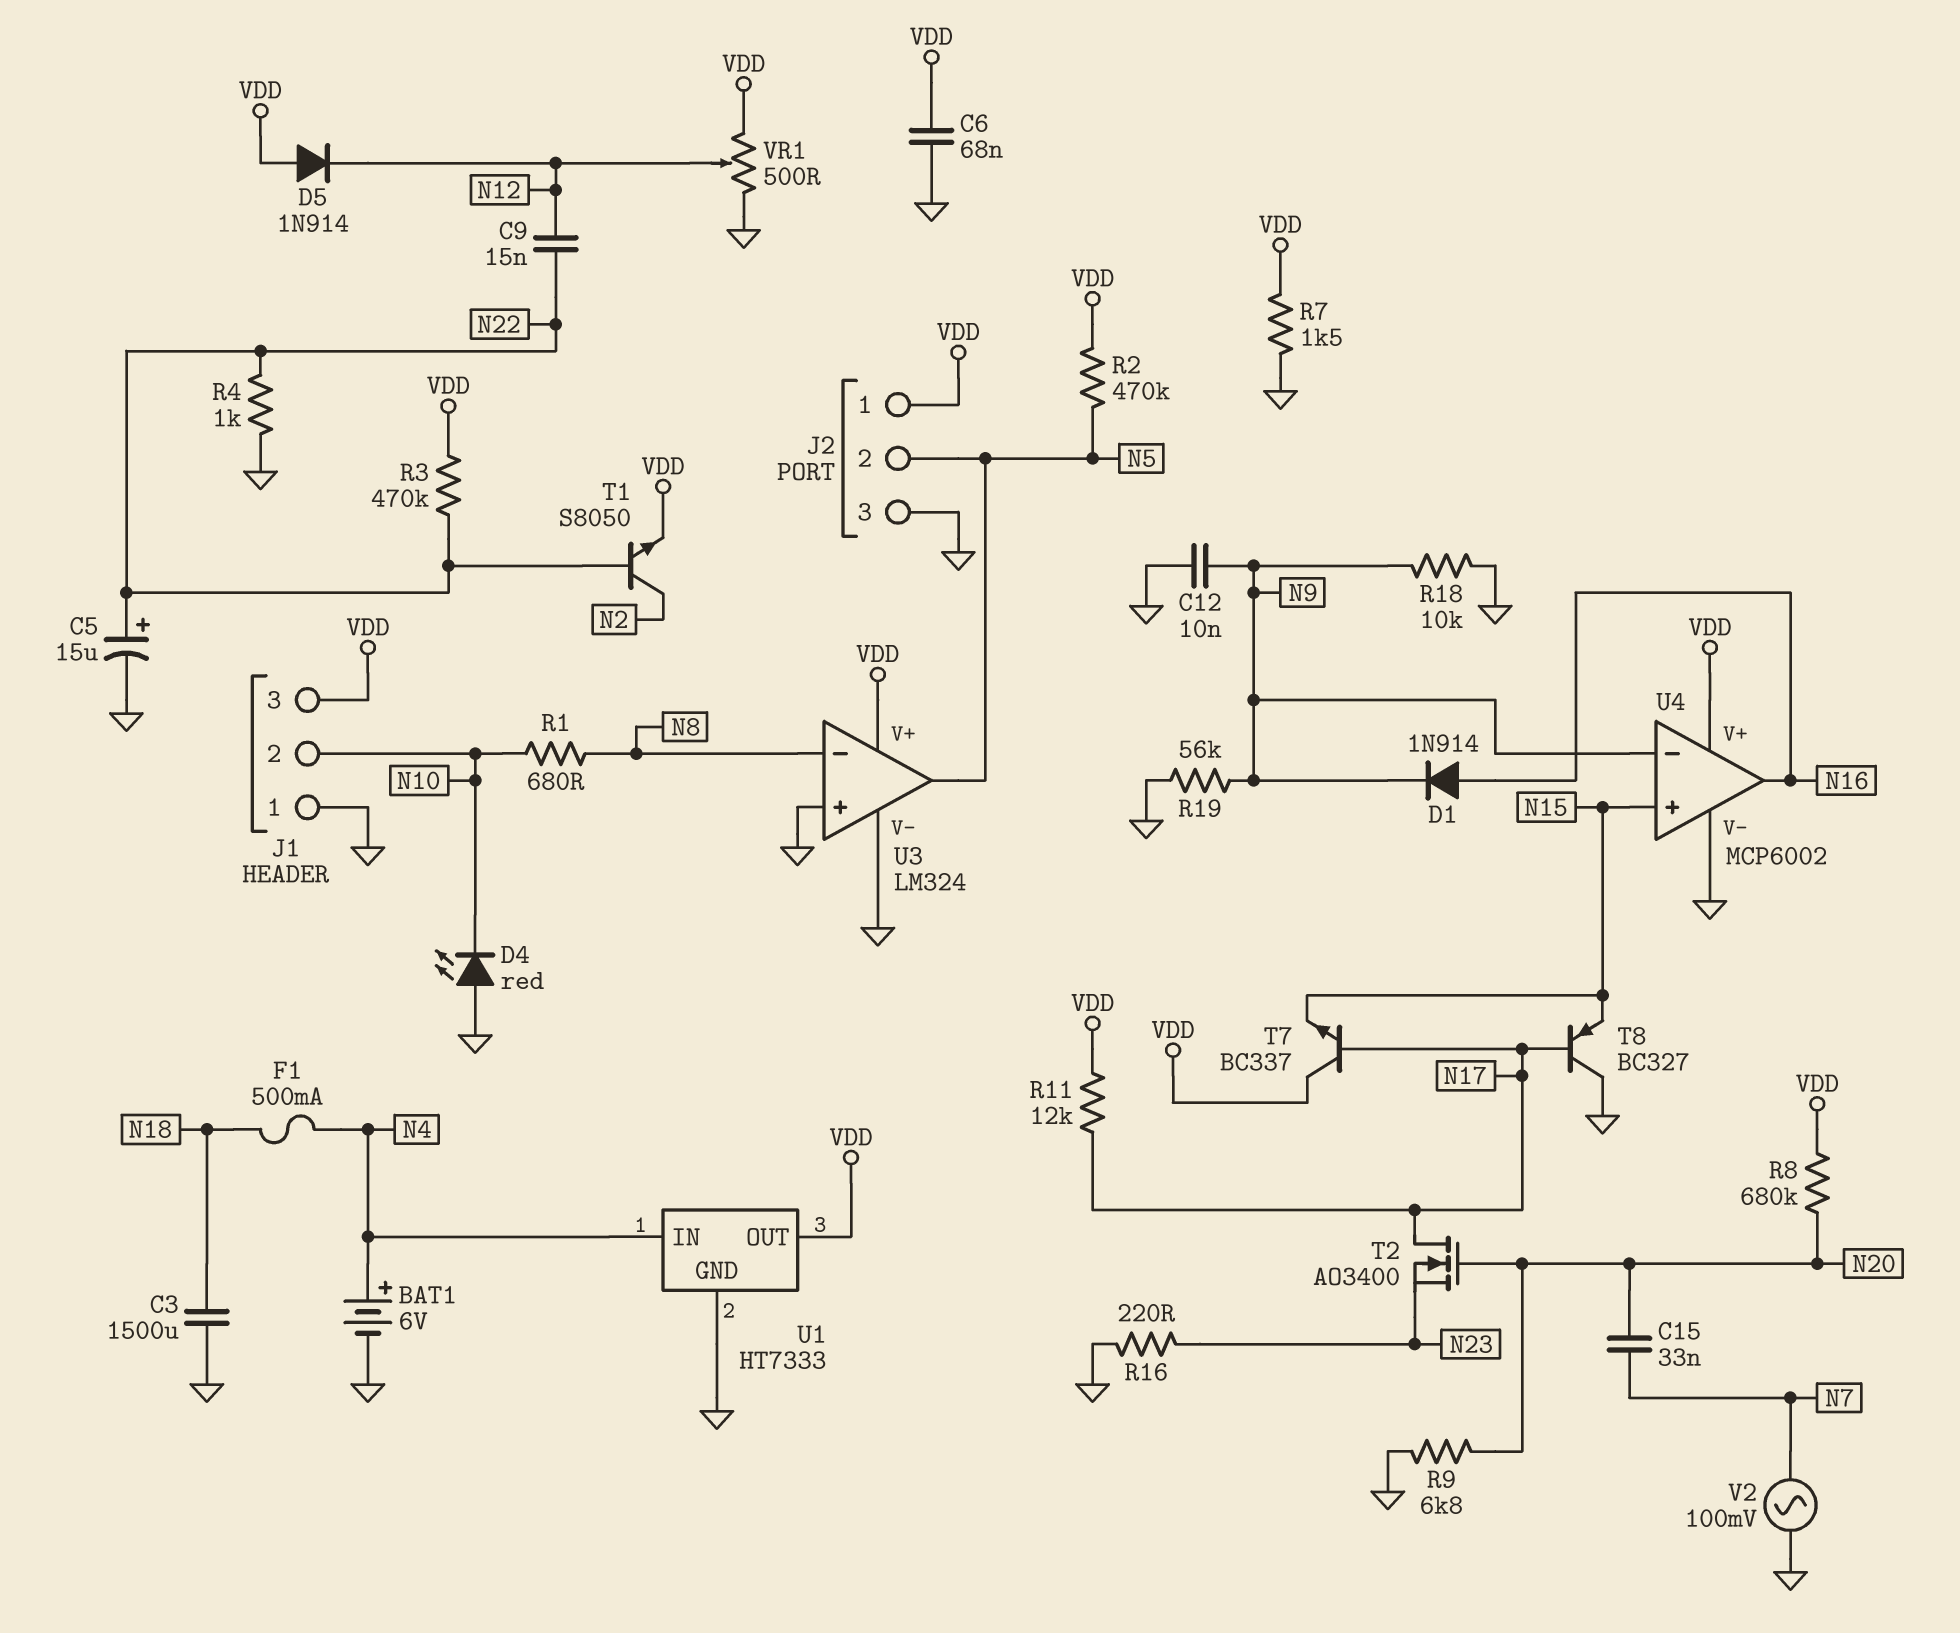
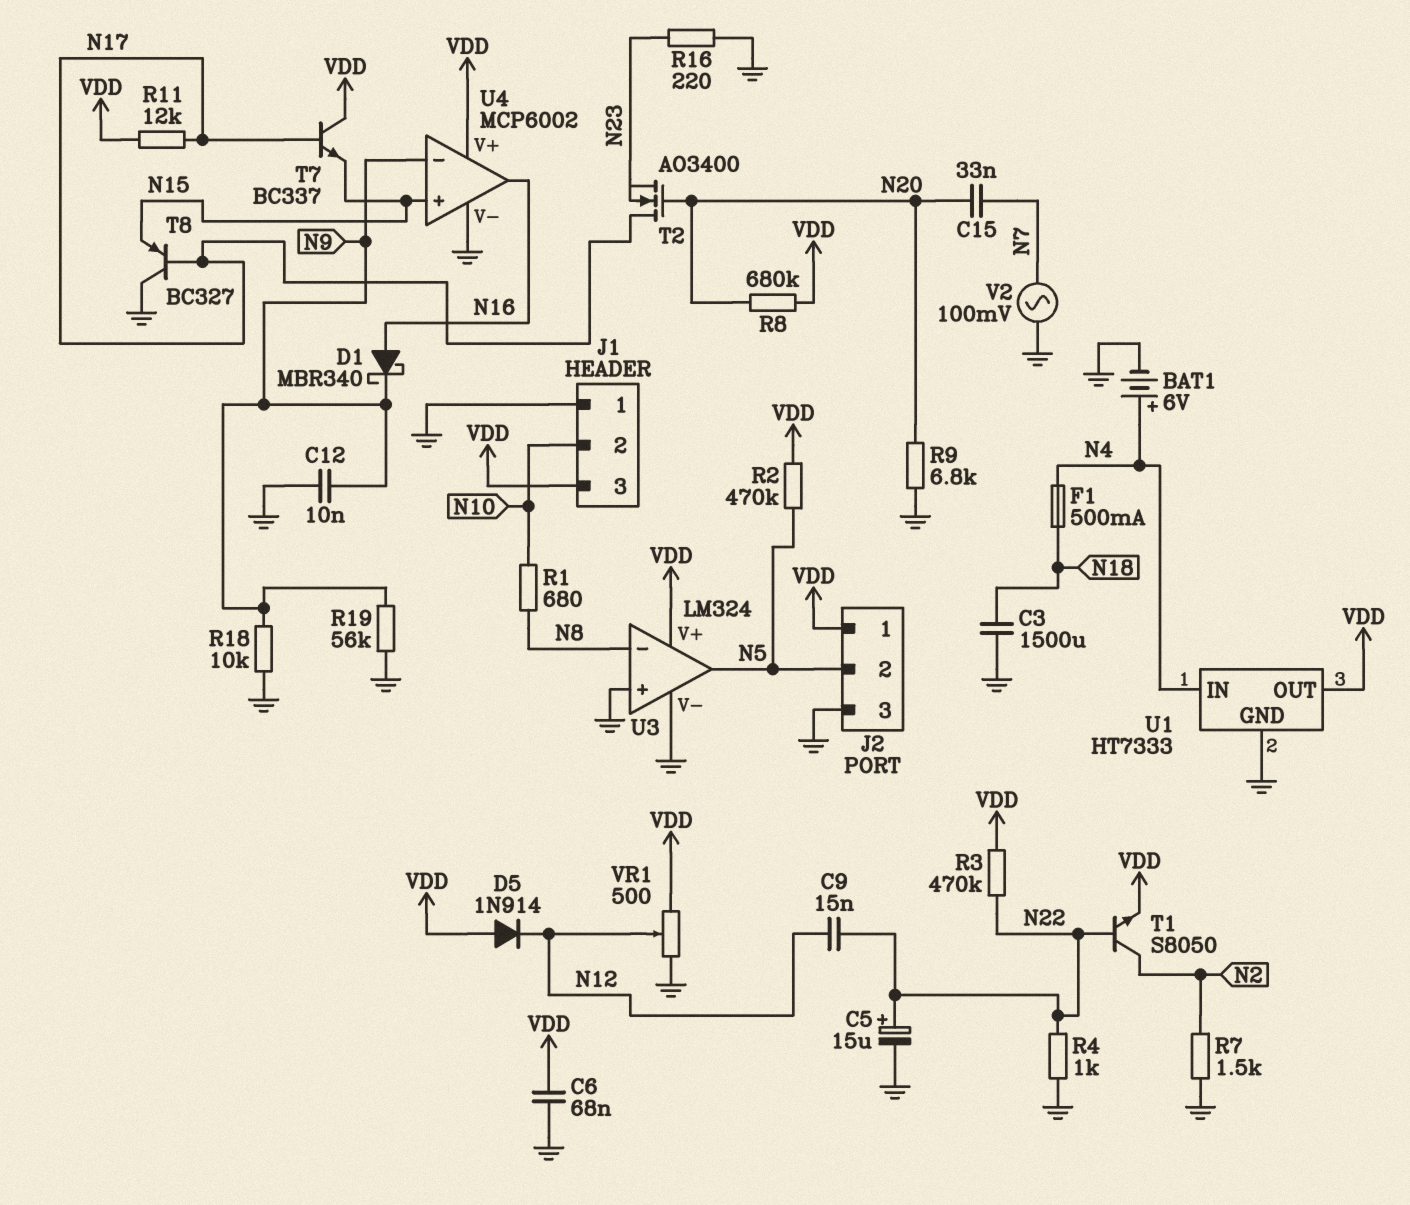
D1: diode 1N914 (A N16, K N9) -> schottky MBR340 (A N16, K N9)
D4: LED red (A GND, K N10) -> none
R7: 1.5k (GND, VDD) -> 1.5k (GND, N2)

